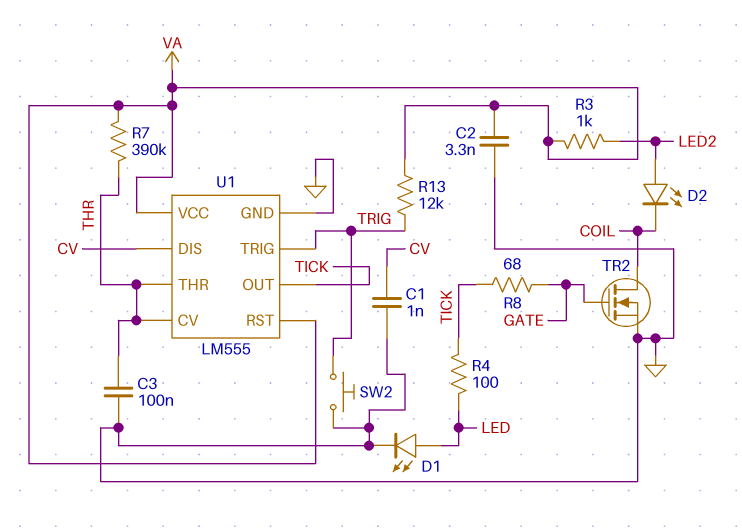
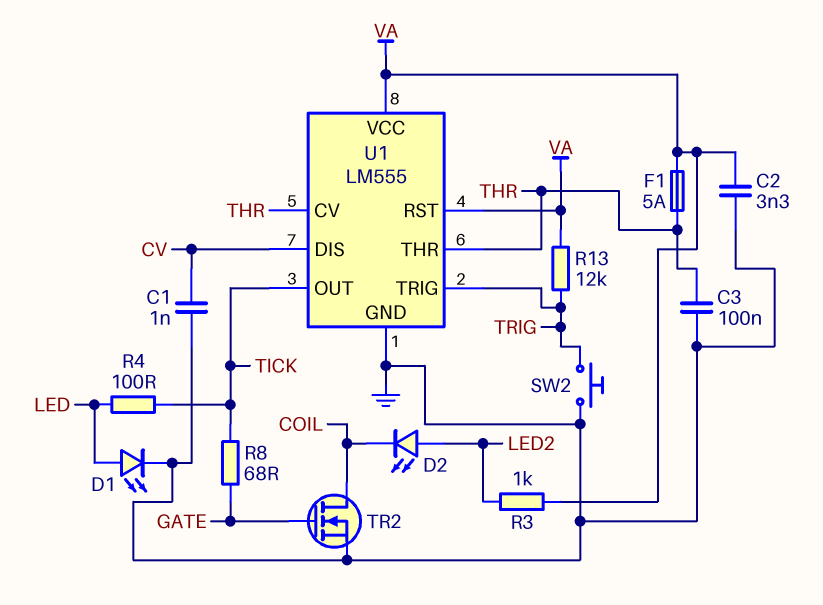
F1: none -> 5A (THR, VA)
R7: 390k (THR, VA) -> none

